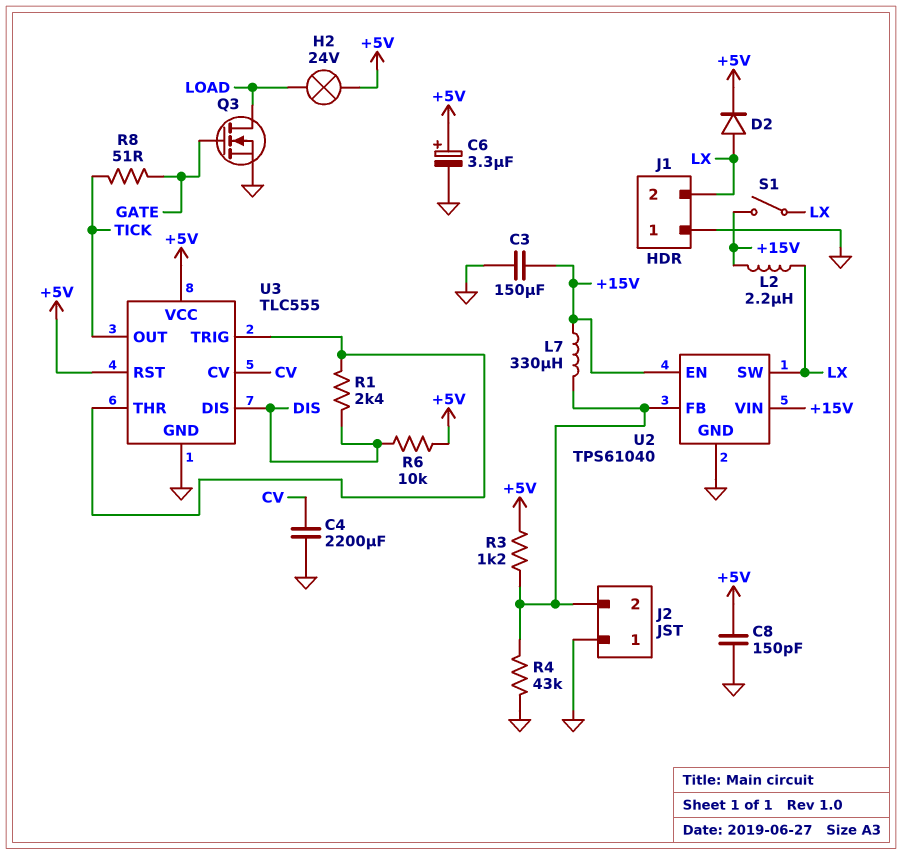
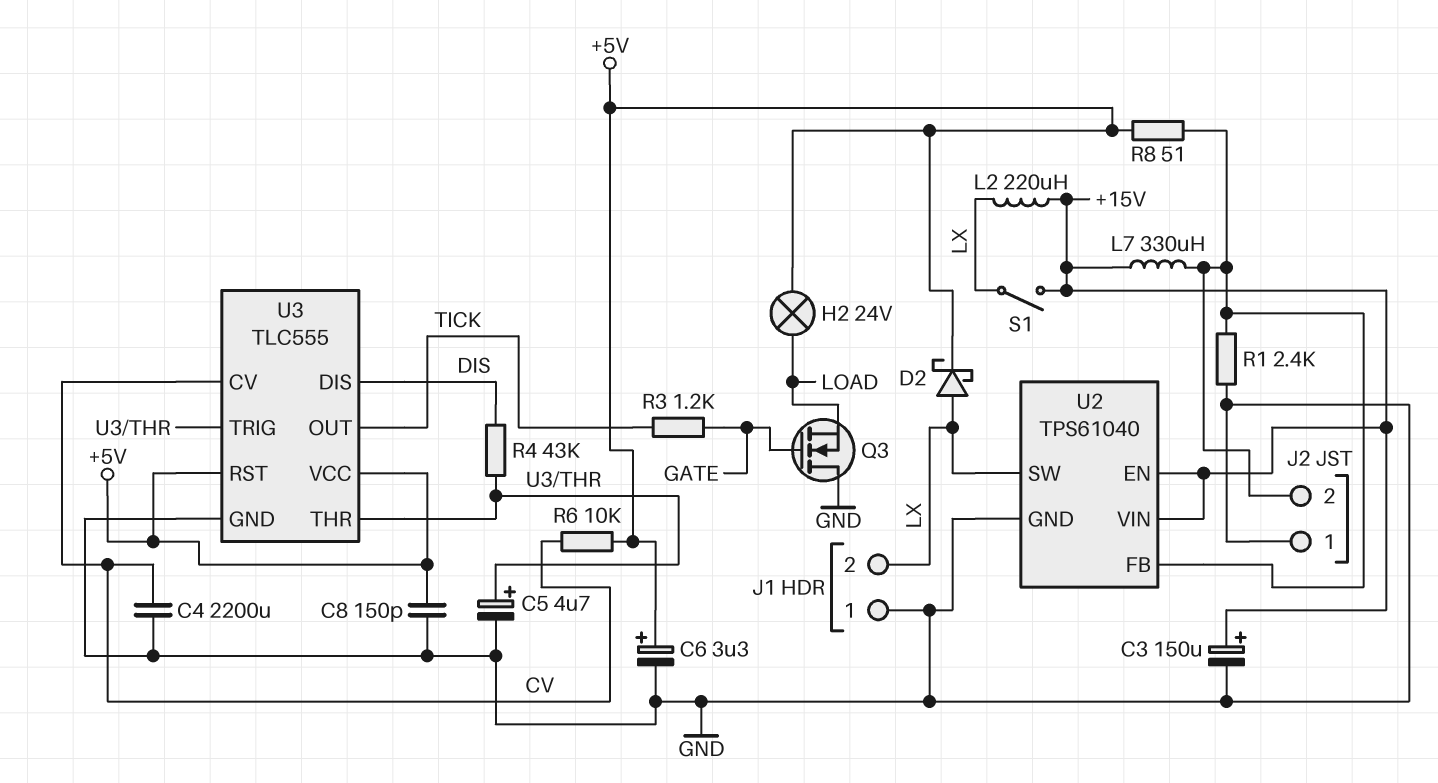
C3: 150uF (+15V, GND) -> 150uF (plus +15V, minus GND)
C5: none -> 4.7uF (plus U3/THR, minus GND)
D2: diode (A LX, K +5V) -> schottky (A LX, K +5V)
L2: 2.2uH (+15V, LX) -> 220uH (+15V, LX)
Q3: NMOS (G GATE, D LOAD, S GND) -> NMOS (G GATE, D GND, S LOAD)
R1: 2.4k (DIS, U3/THR) -> 2.4k (GND, J2/2)
R3: 1.2k (+5V, J2/2) -> 1.2k (GATE, TICK)
R4: 43k (GND, J2/2) -> 43k (DIS, U3/THR)
R6: 10k (+5V, DIS) -> 10k (+5V, CV)
R8: 51 (GATE, TICK) -> 51 (+5V, J2/2)

